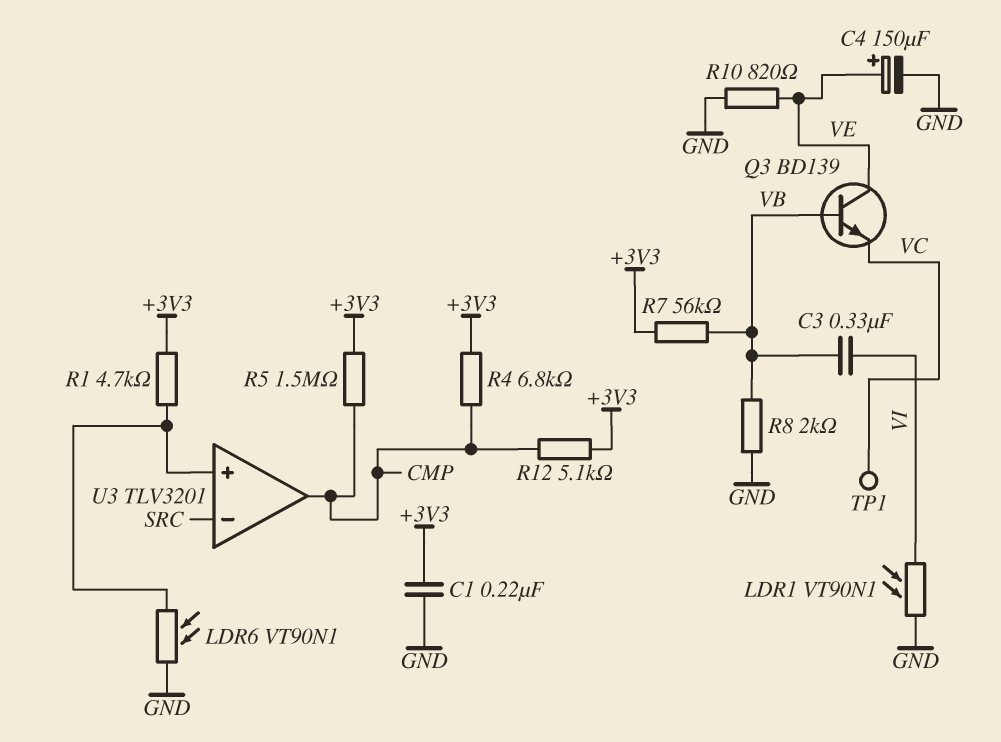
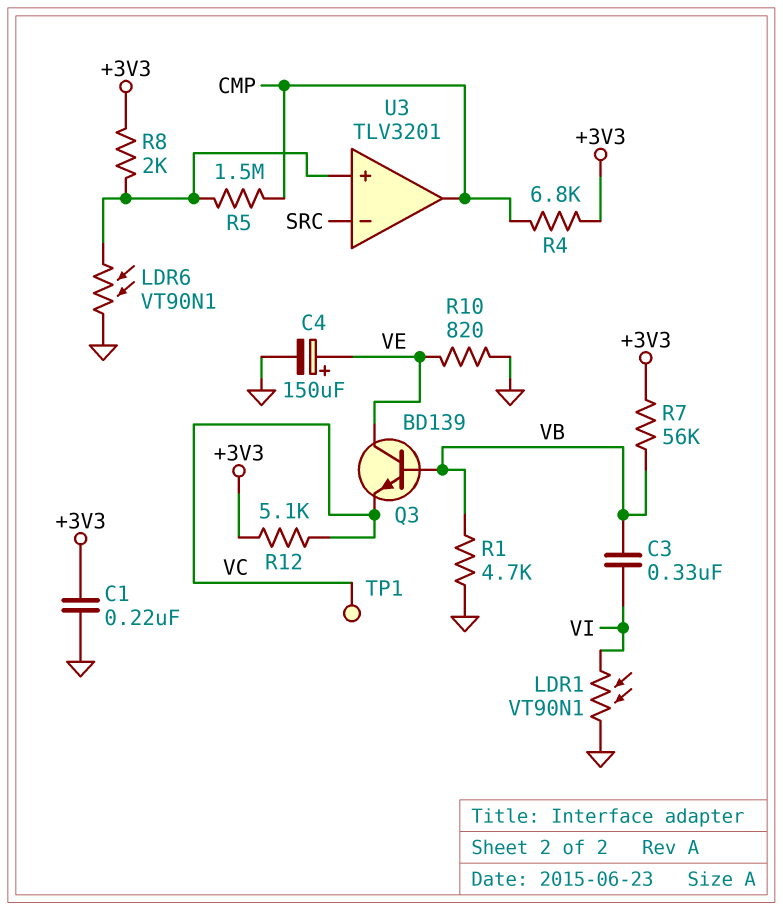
R1: 4.7k (+3V3, U3/in+) -> 4.7k (GND, VB)
R5: 1.5M (+3V3, CMP) -> 1.5M (CMP, U3/in+)
R8: 2k (GND, VB) -> 2k (+3V3, U3/in+)
R12: 5.1k (+3V3, CMP) -> 5.1k (+3V3, VC)

